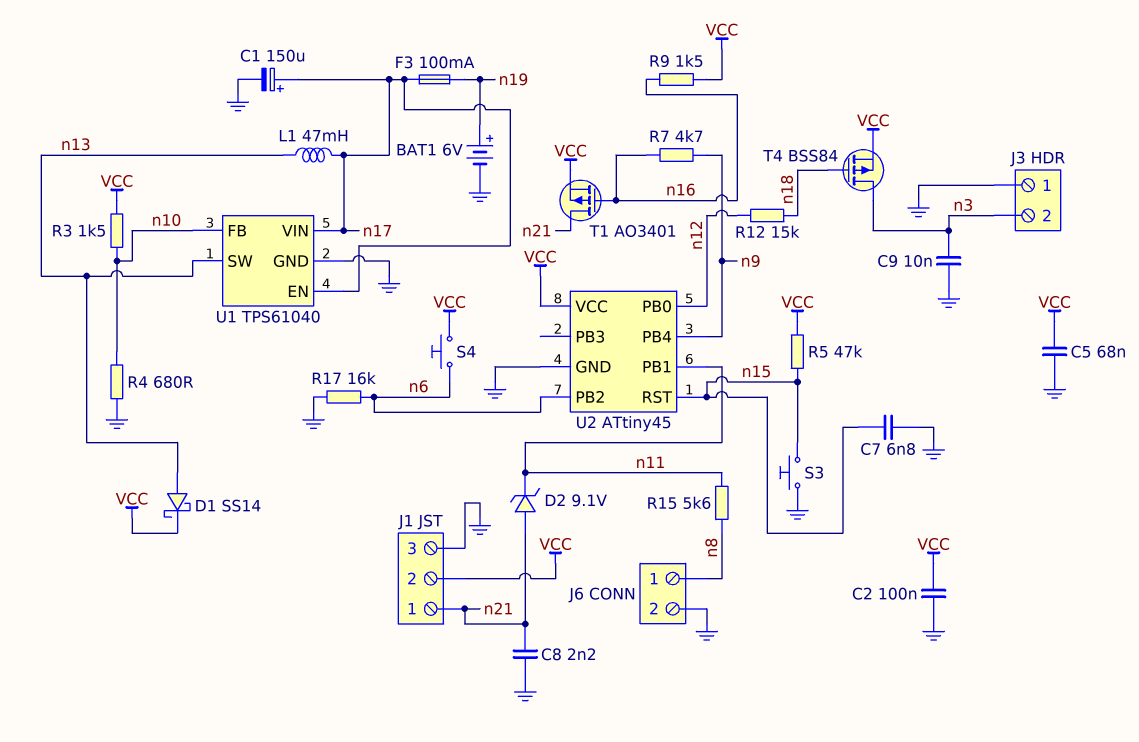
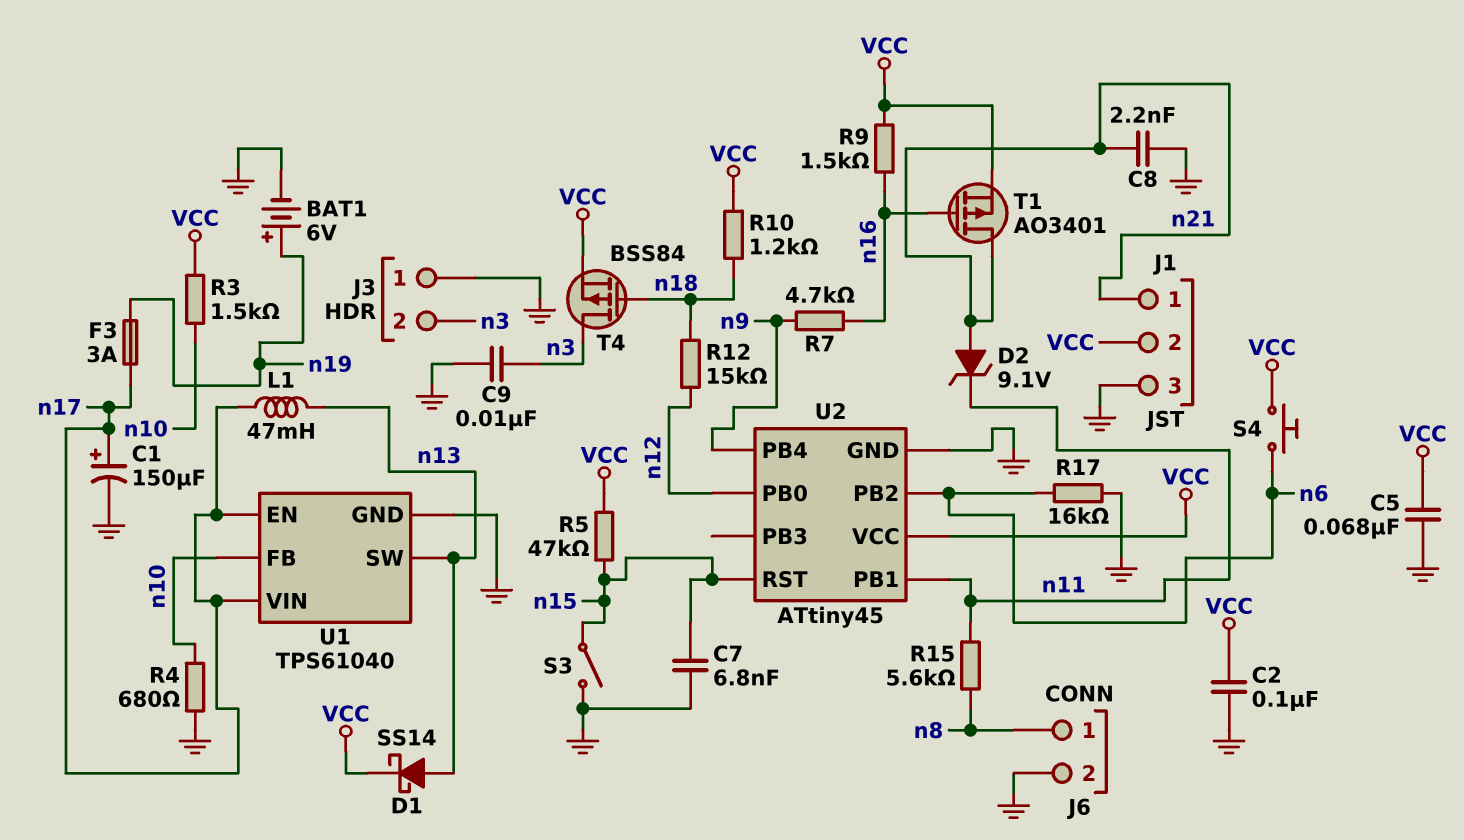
F3: 100mA (n17, n19) -> 3A (n17, n19)
R10: none -> 1.2k (VCC, n18)
S3: button (GND, n15) -> switch (GND, n15)

